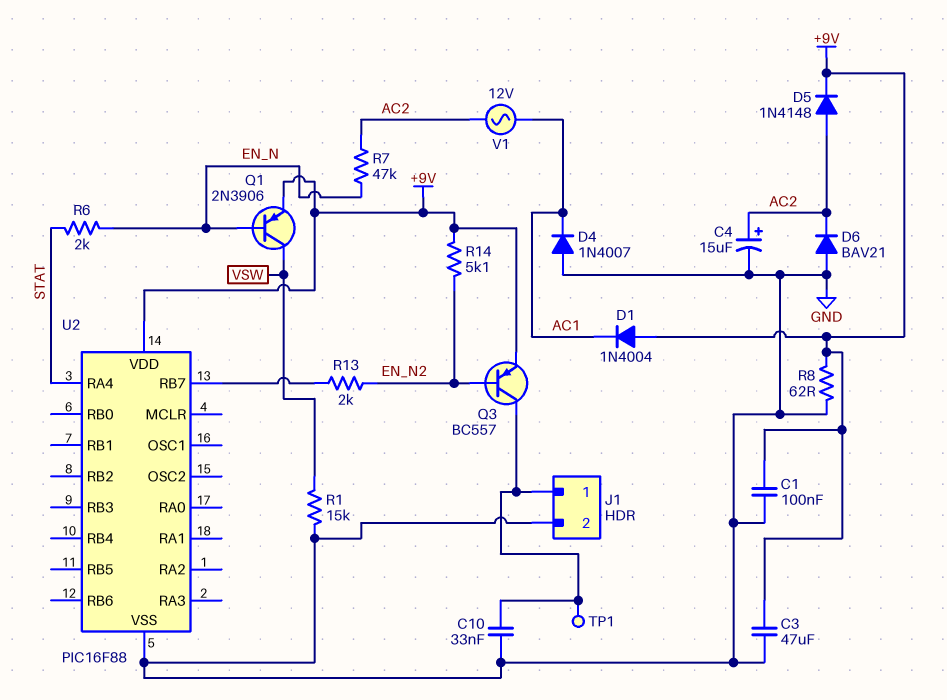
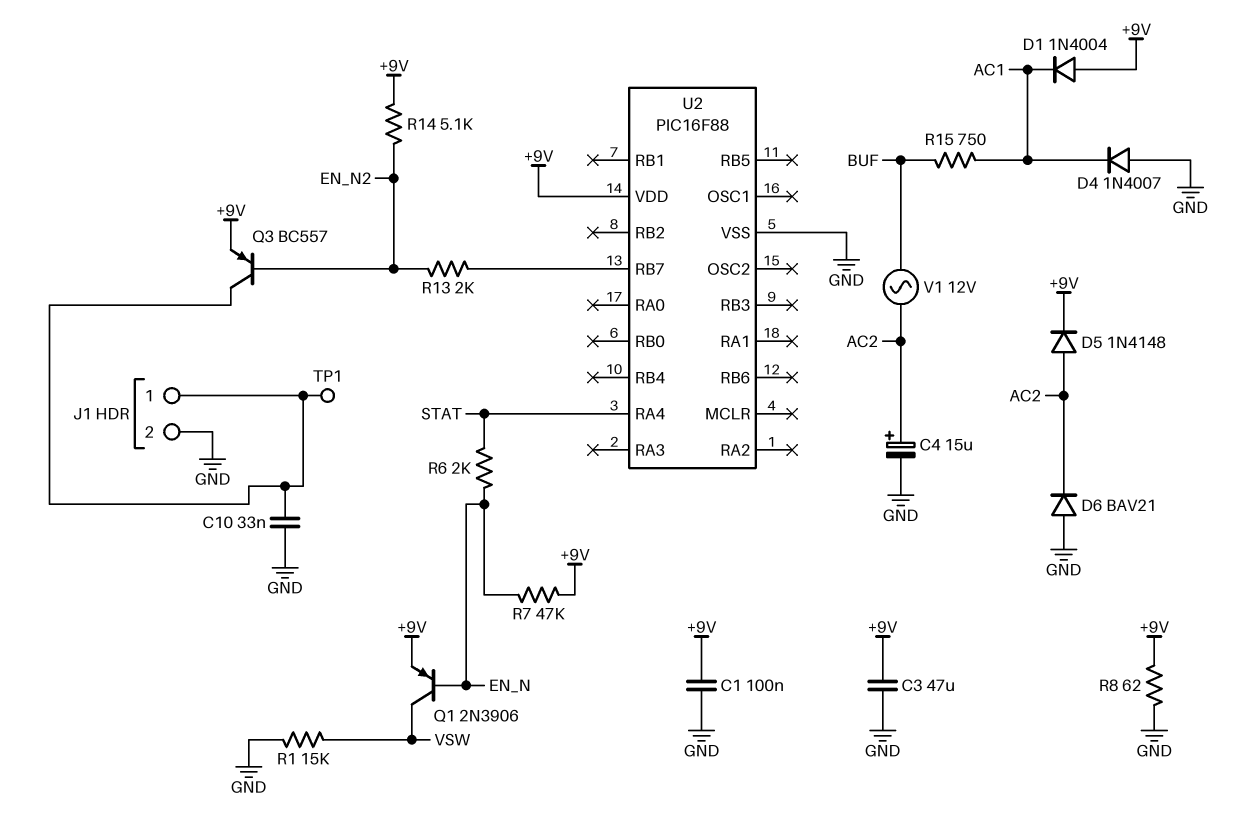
R7: 47k (AC2, EN_N) -> 47k (+9V, EN_N)
R15: none -> 750 (AC1, BUF)
V1: AC 12V (AC1, AC2) -> AC 12V (AC2, BUF)

